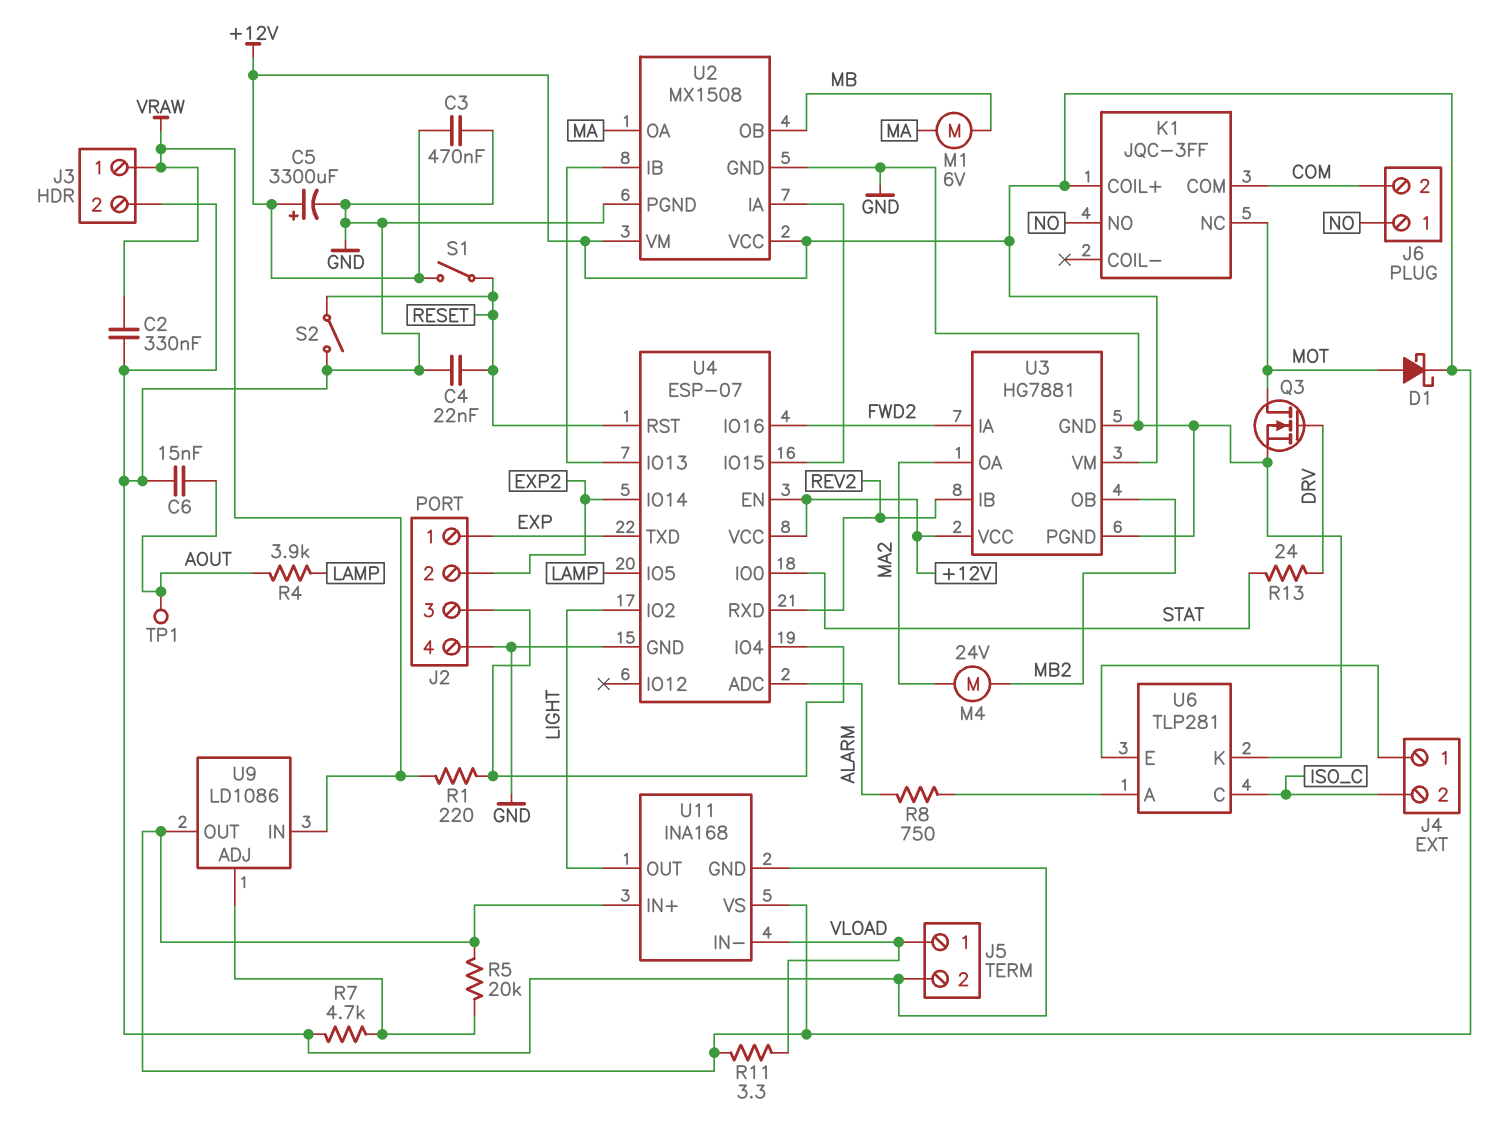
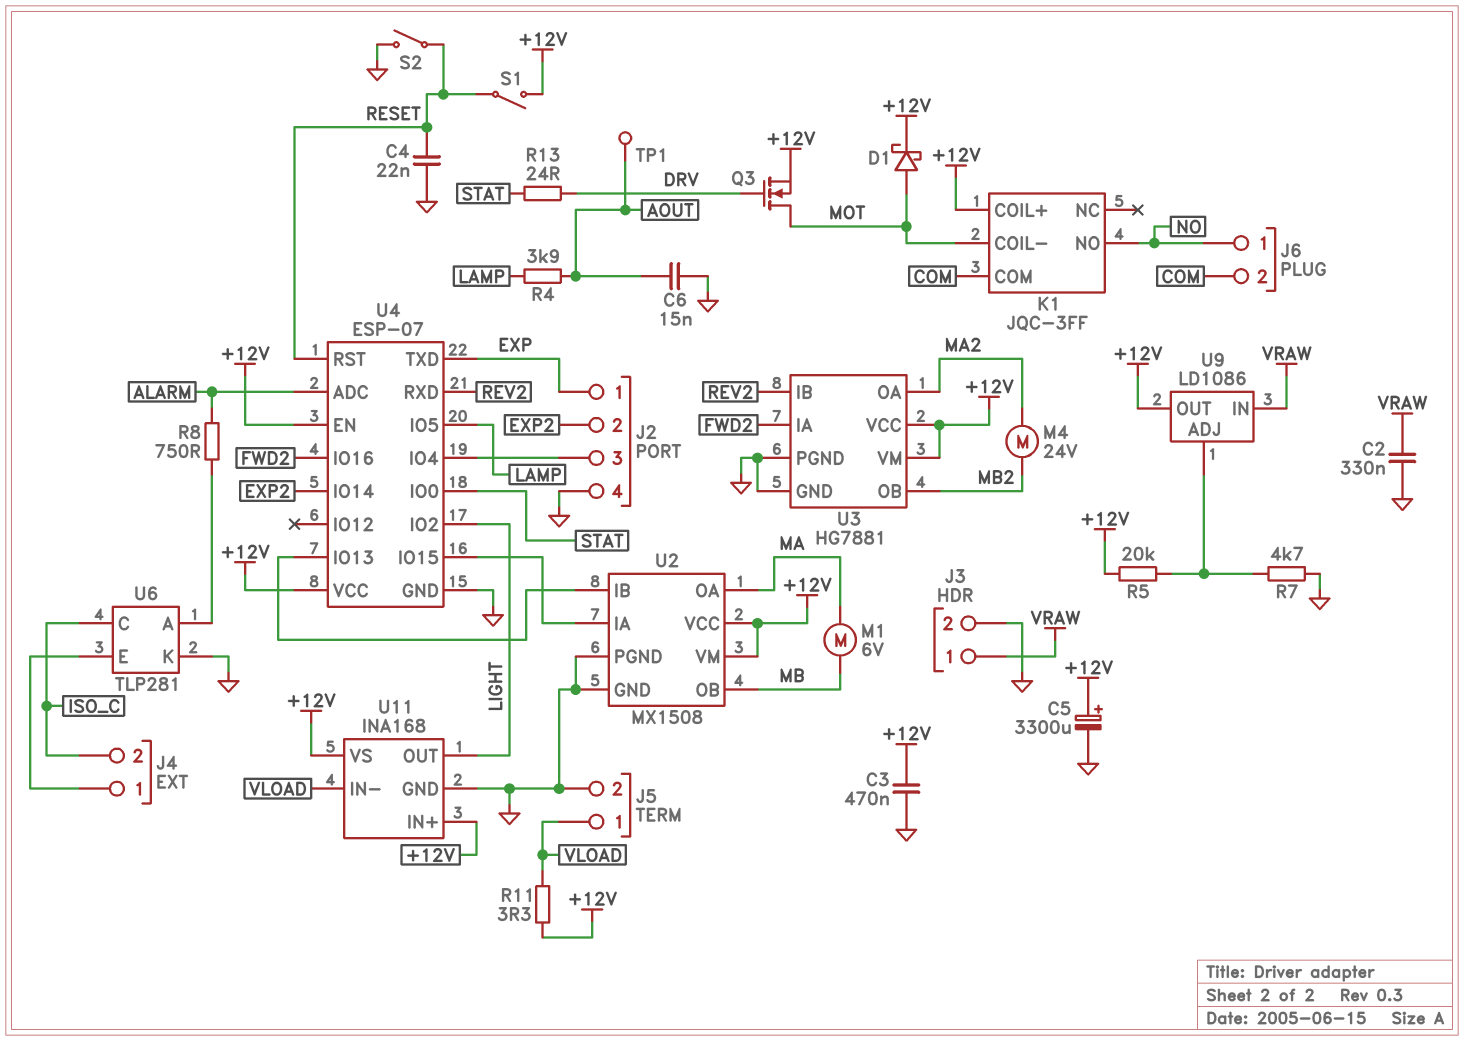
K1 pin COIL-: none -> MOT
K1 pin NC: MOT -> none
Q3: NMOS (G DRV, D MOT, S GND) -> NMOS (G DRV, D MOT, S +12V)
R1: 220 (J2/3, VRAW) -> none

